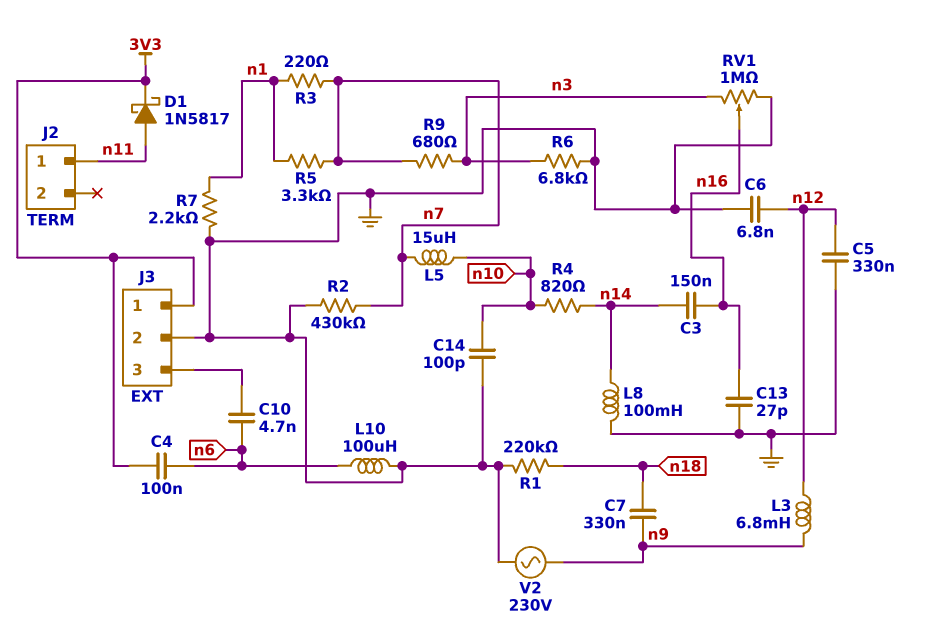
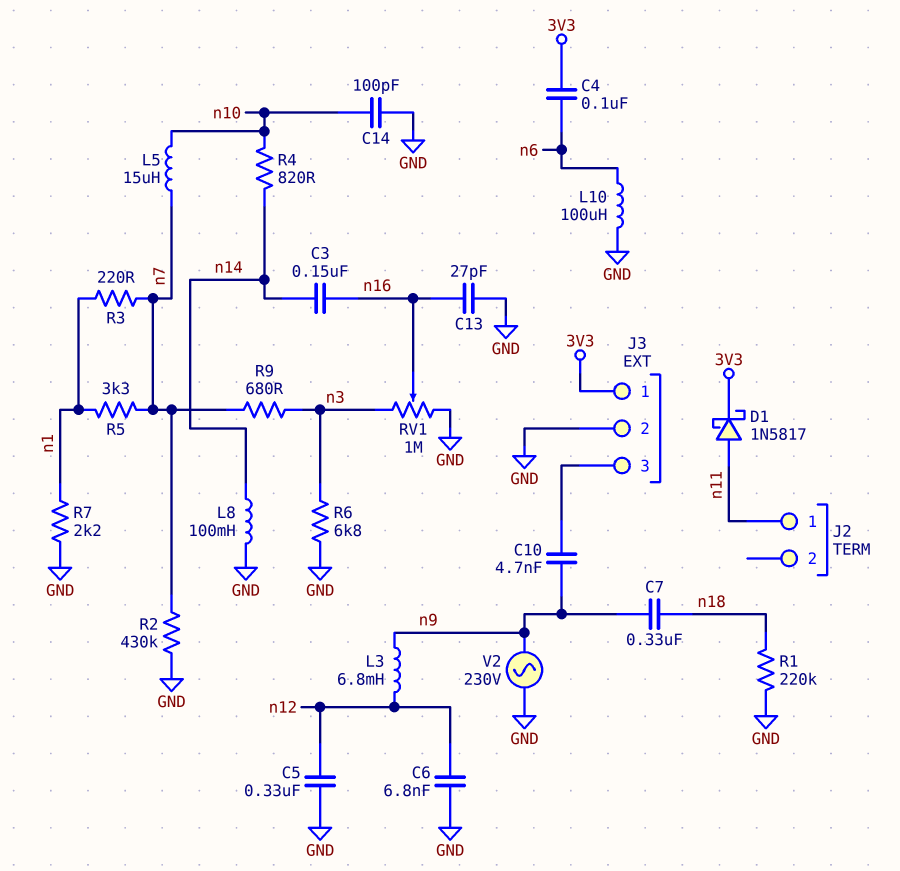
C10: 4.7nF (J3/3, n6) -> 4.7nF (J3/3, n9)

